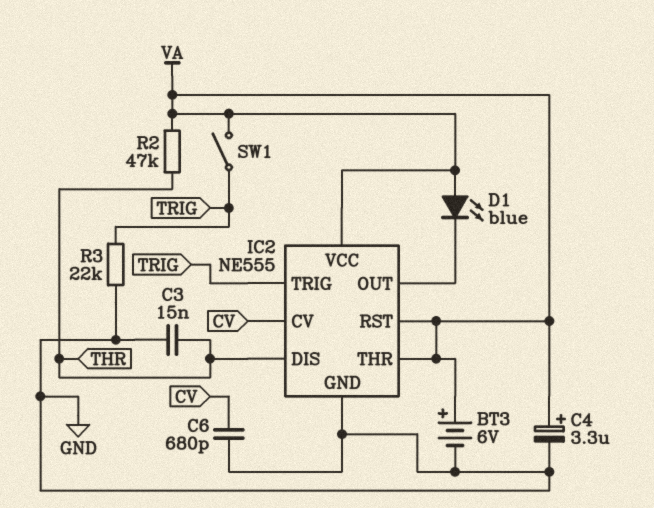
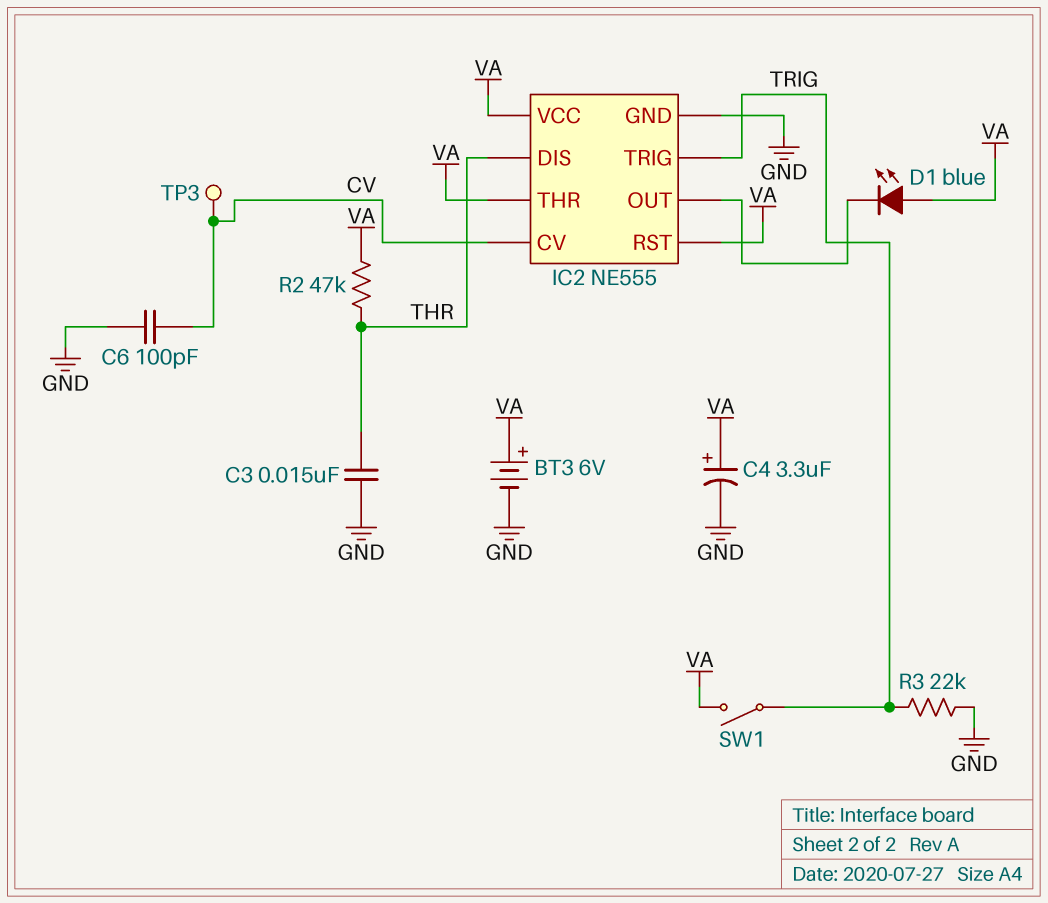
C6: 680pF (CV, GND) -> 100pF (CV, GND)
TP3: none -> test point (CV)

